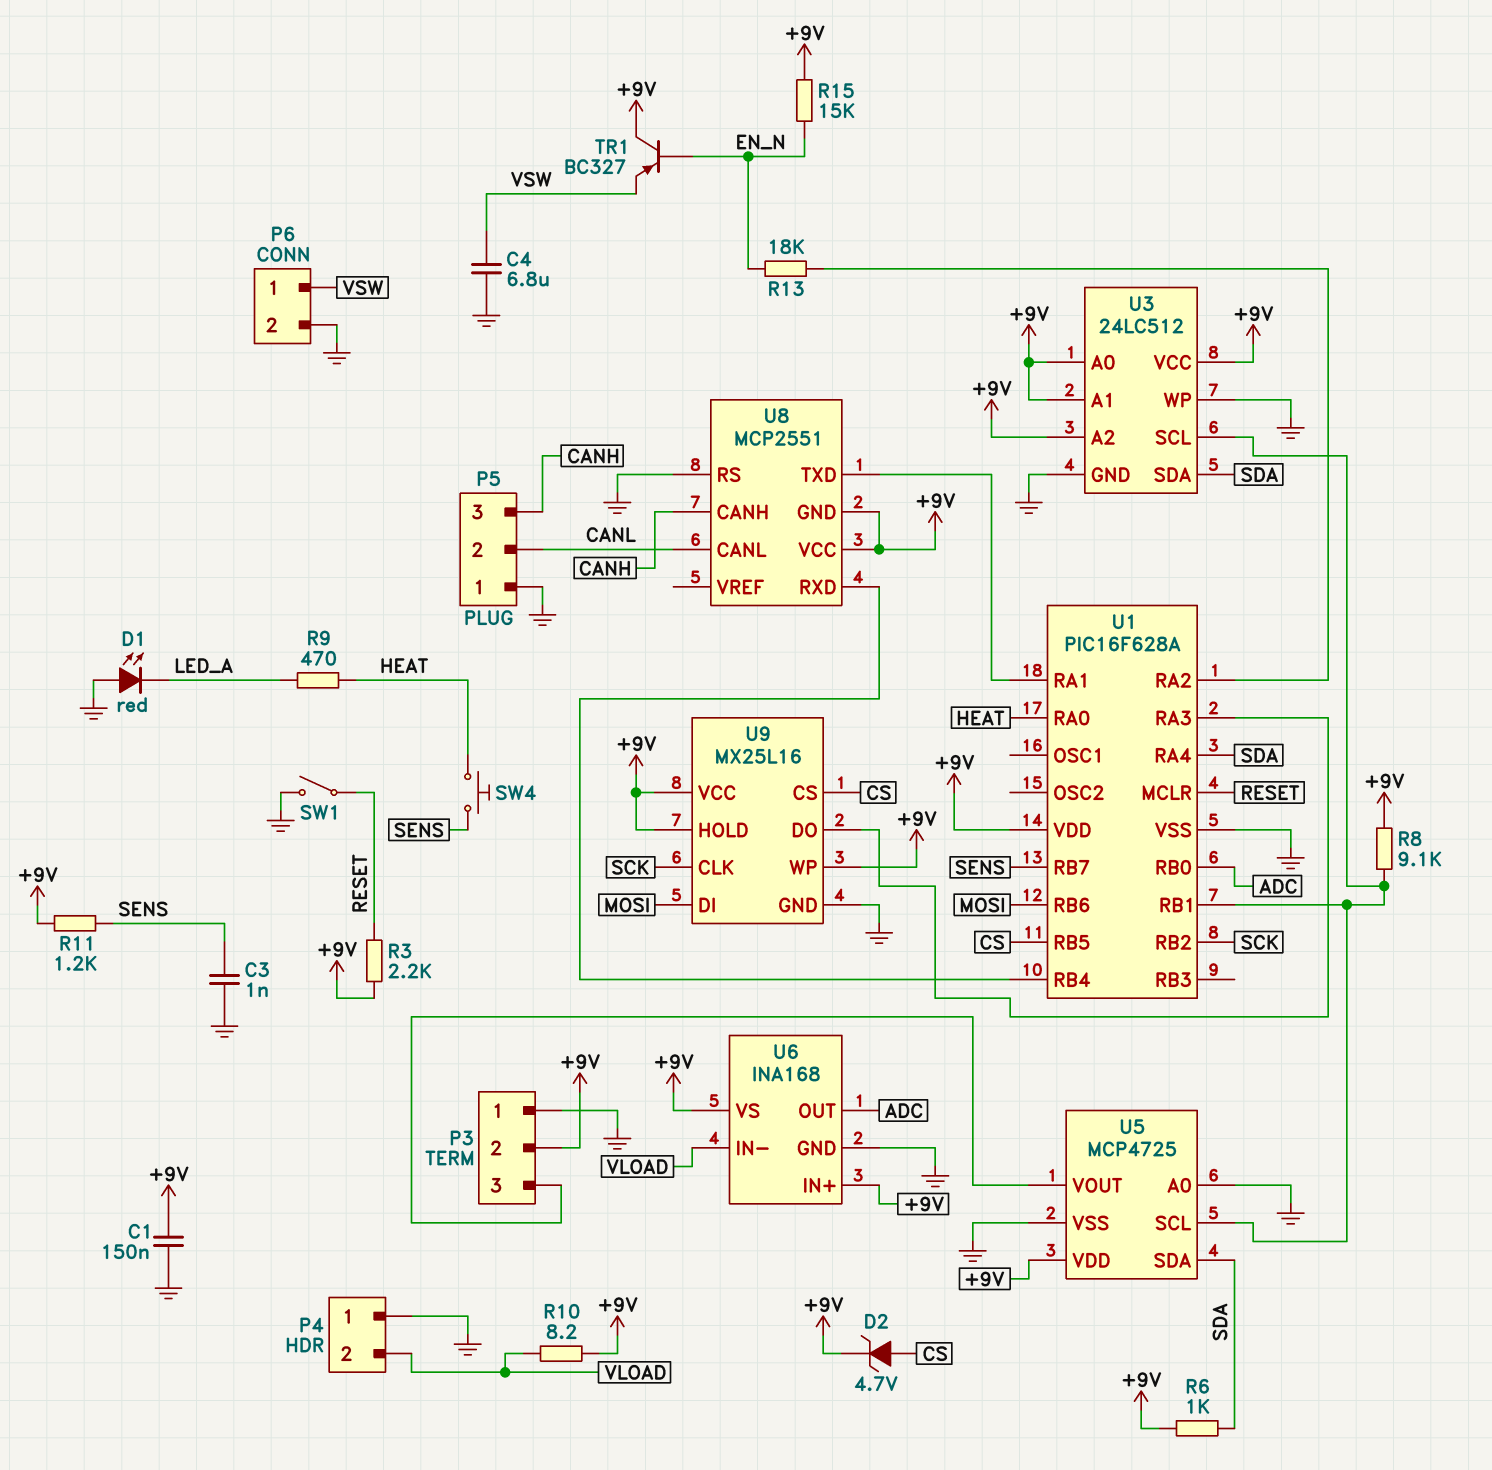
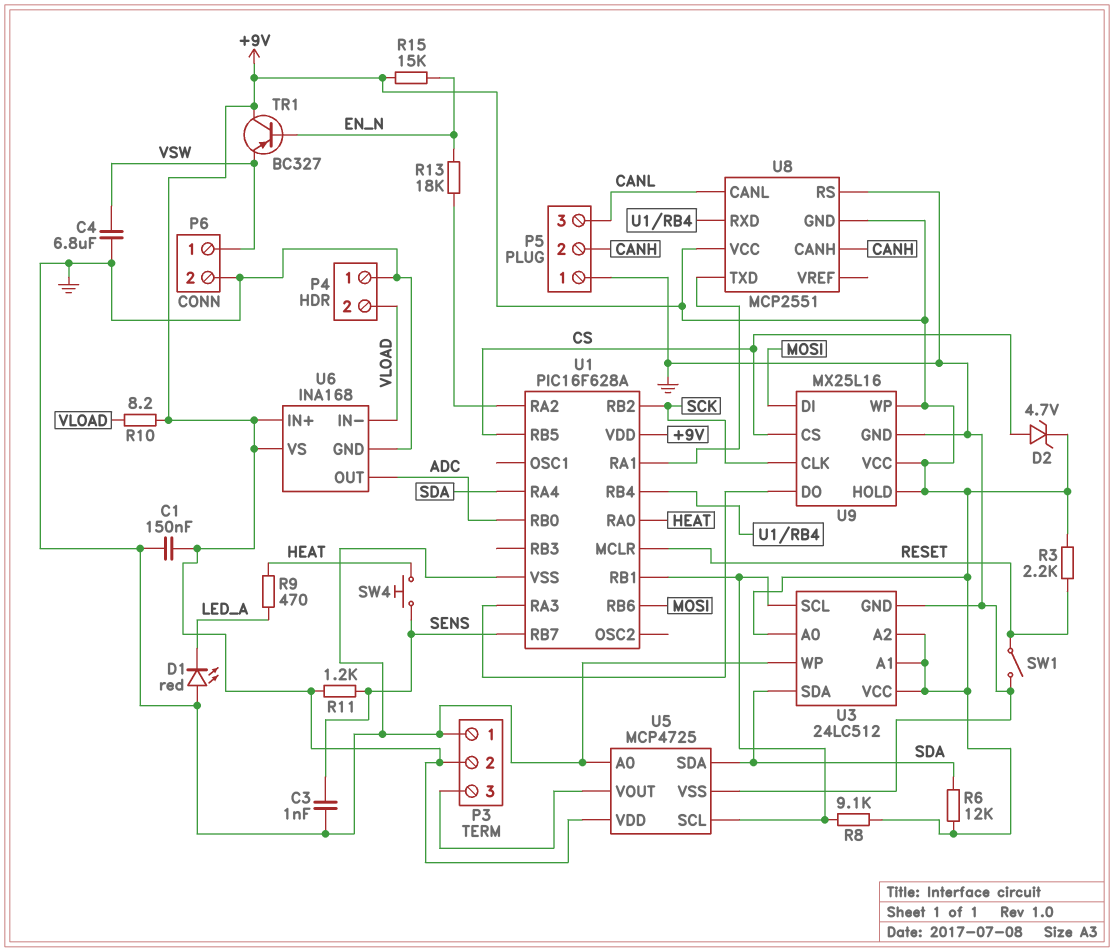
P5 pin 2: CANL -> CANH
P5 pin 3: CANH -> CANL
R6: 1k (+9V, SDA) -> 12k (+9V, SDA)

